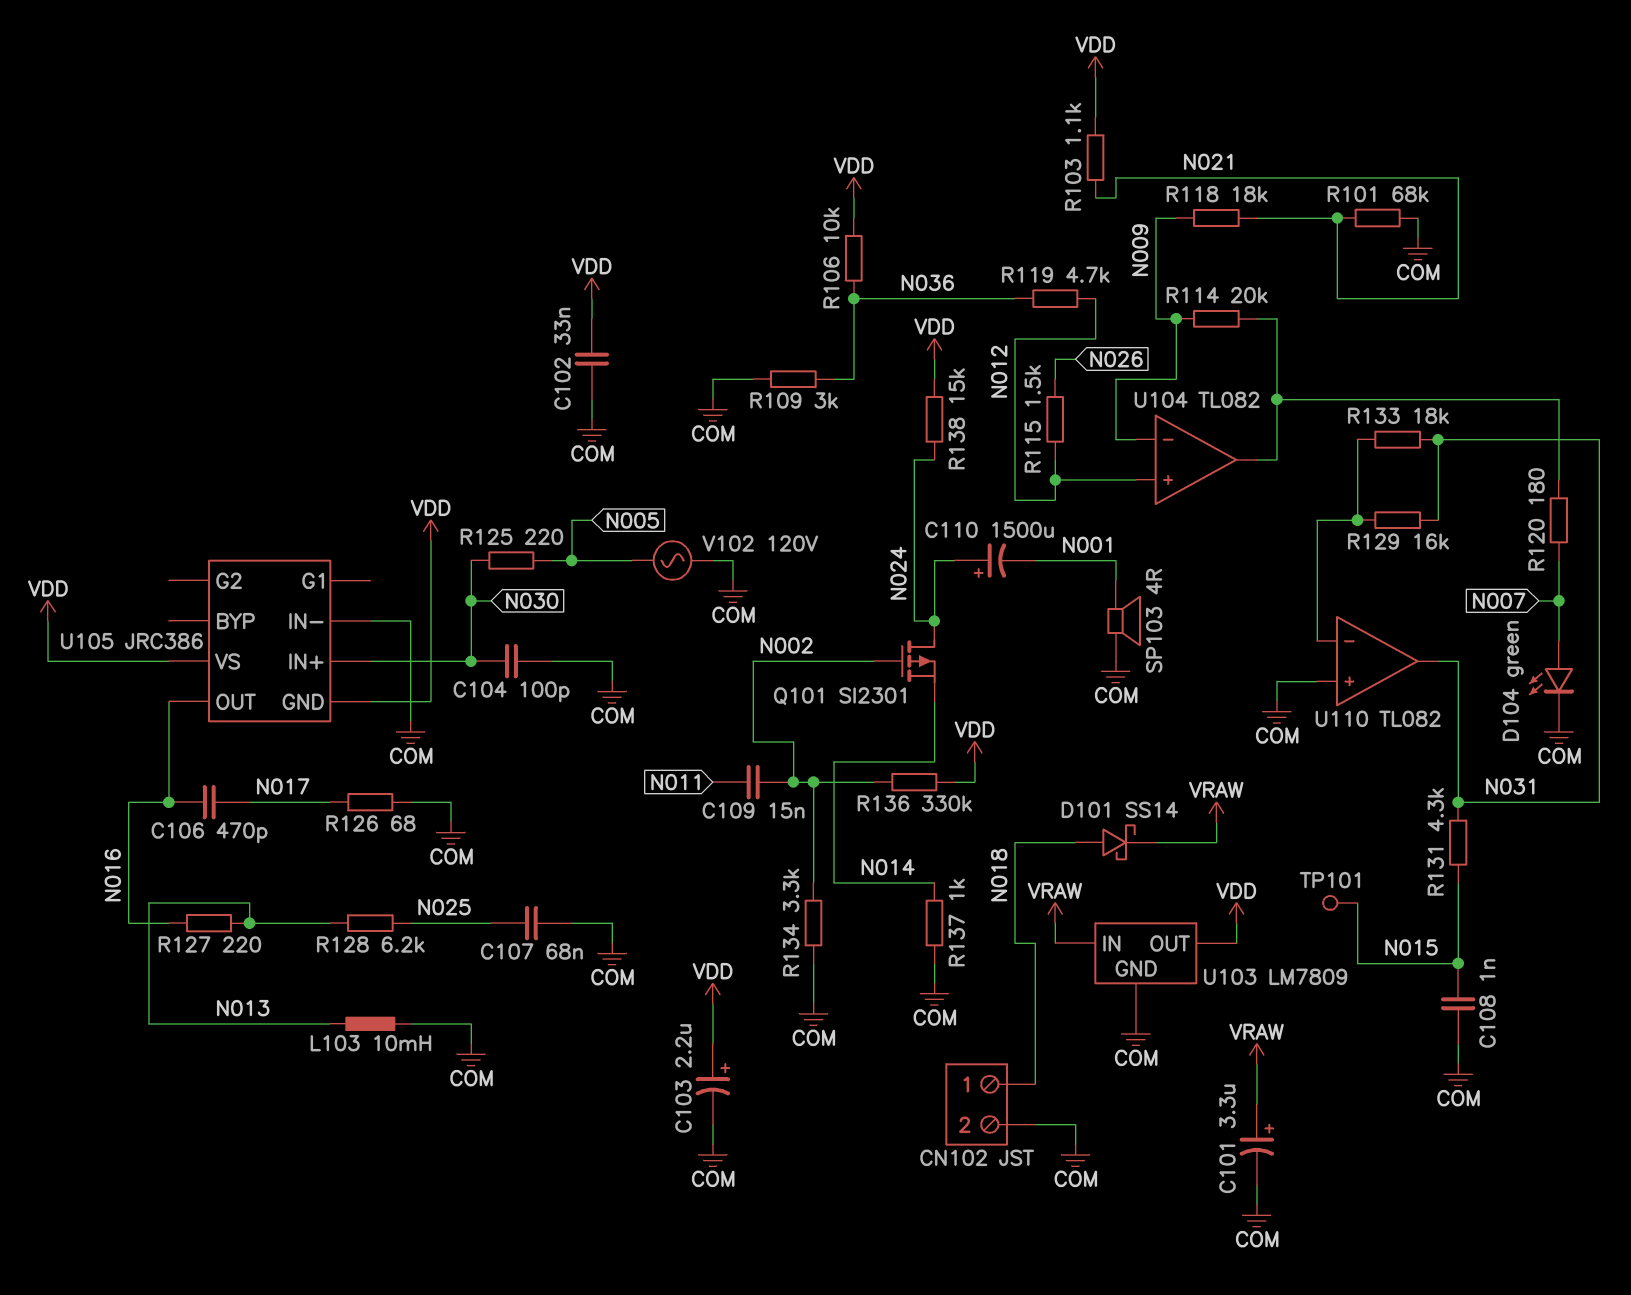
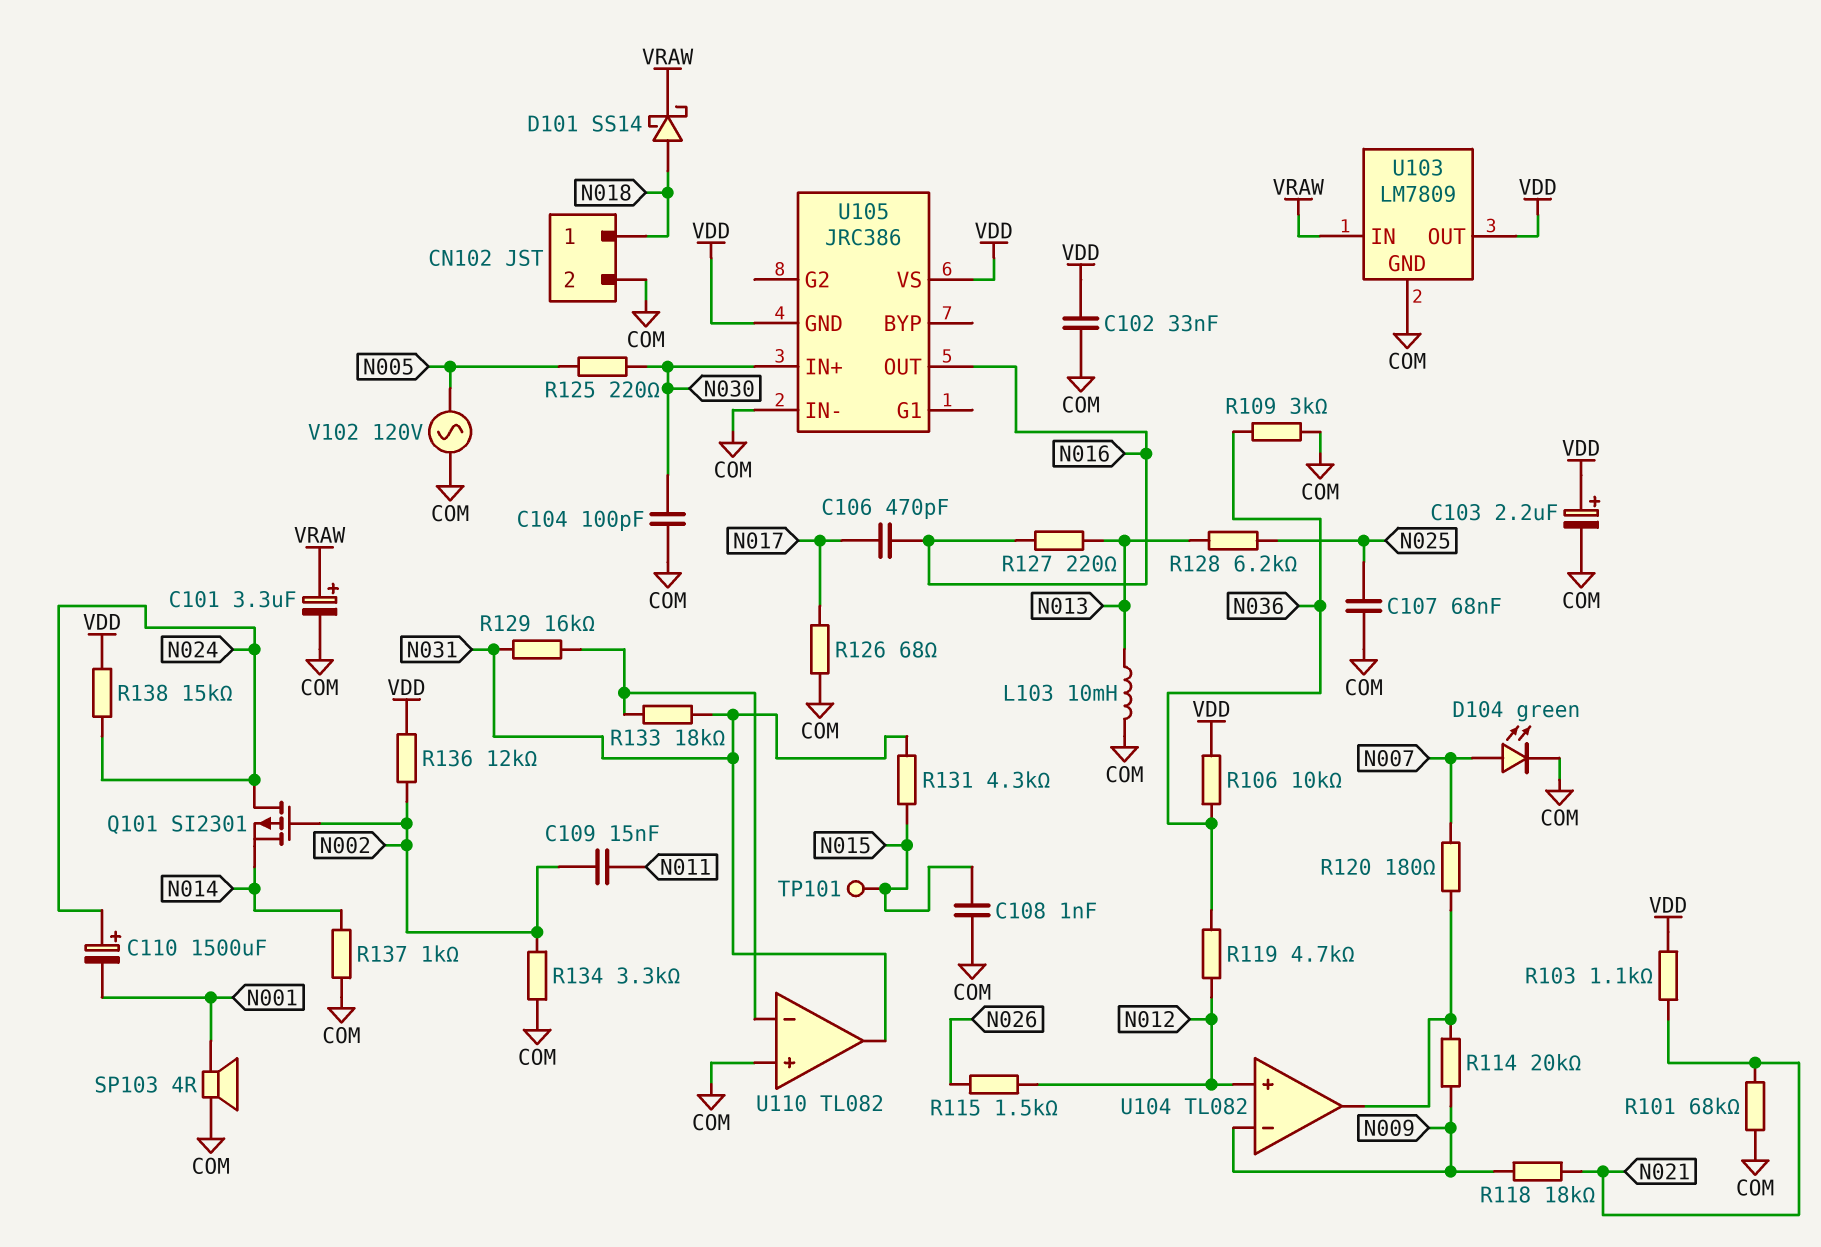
R136: 330k (N002, VDD) -> 12k (N002, VDD)

